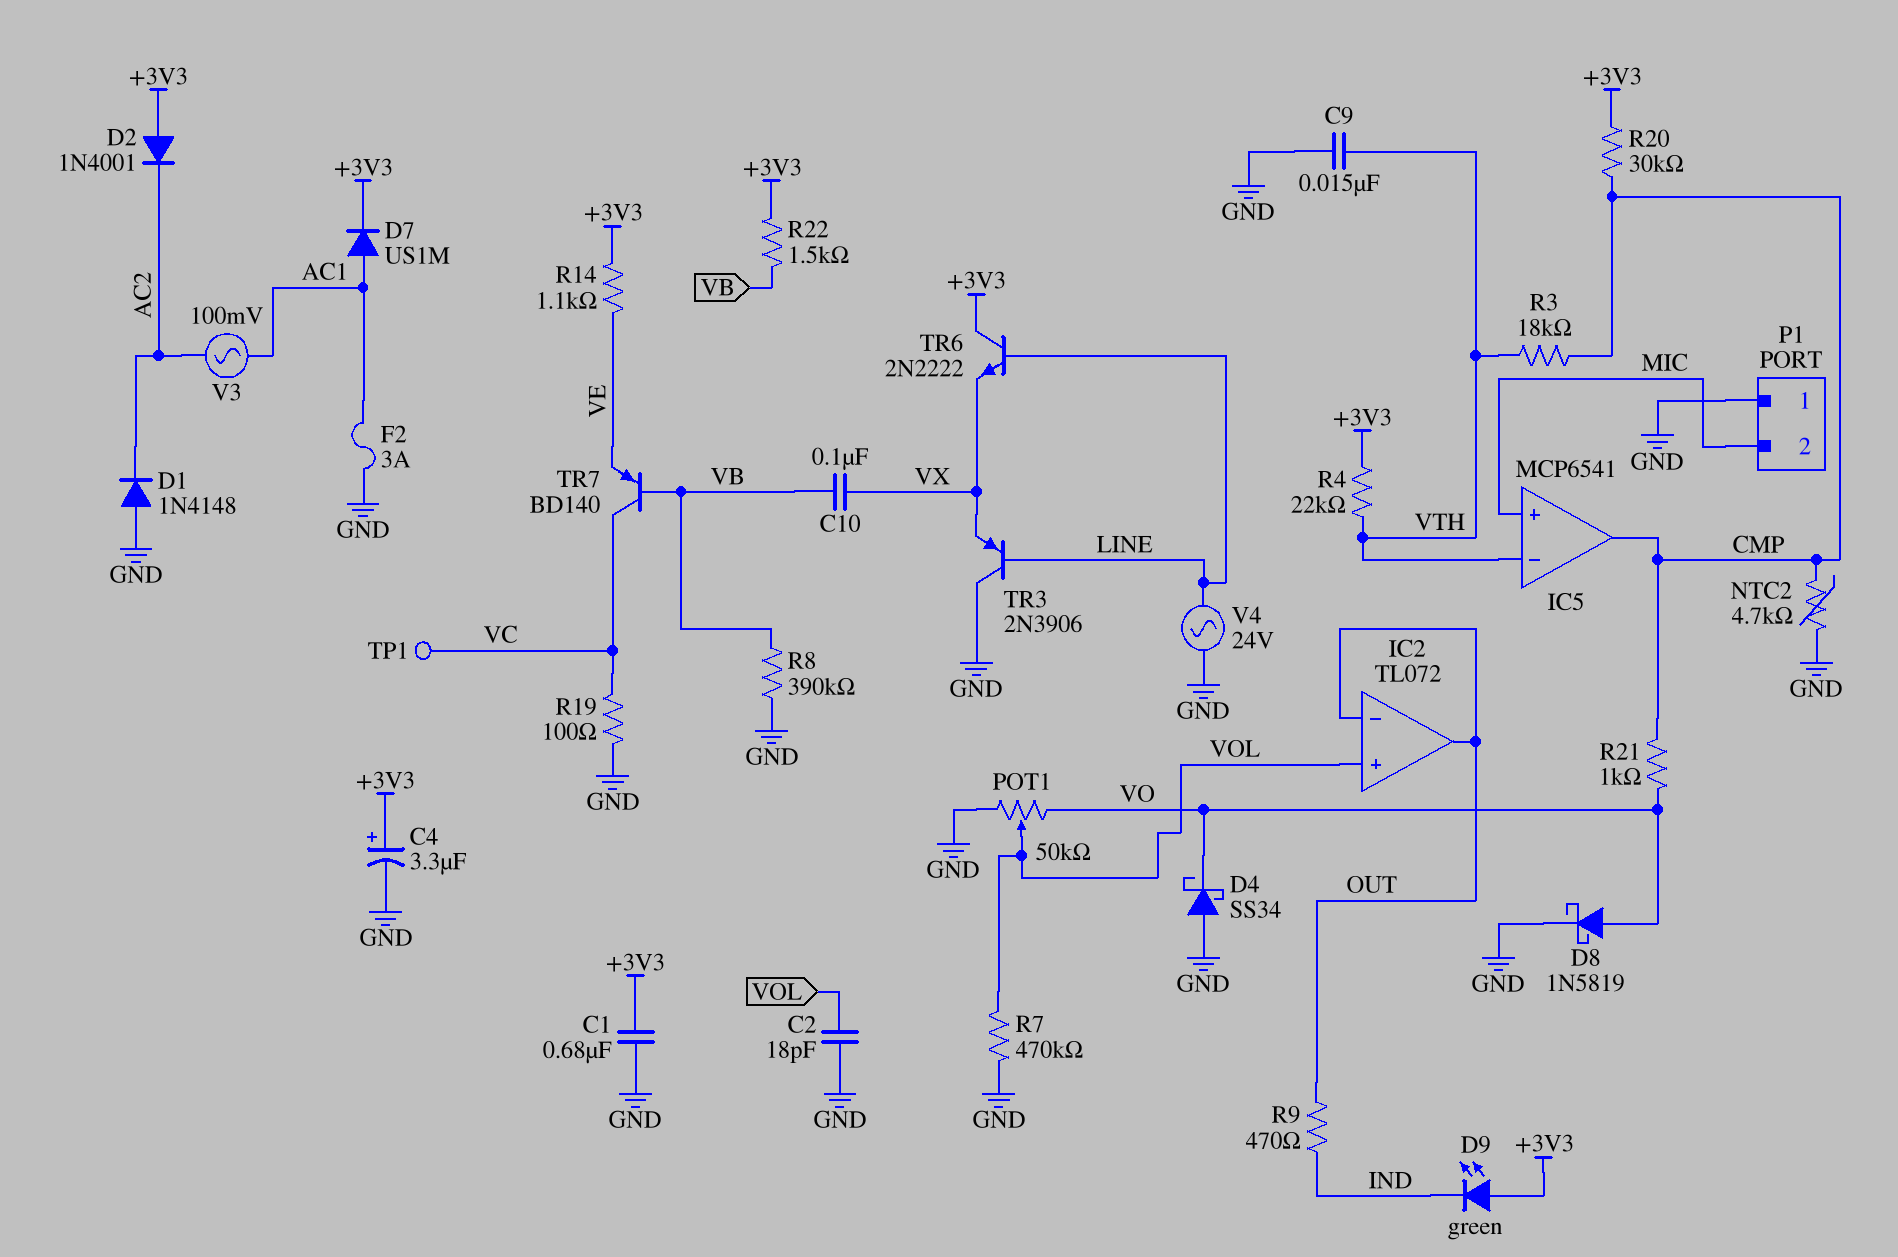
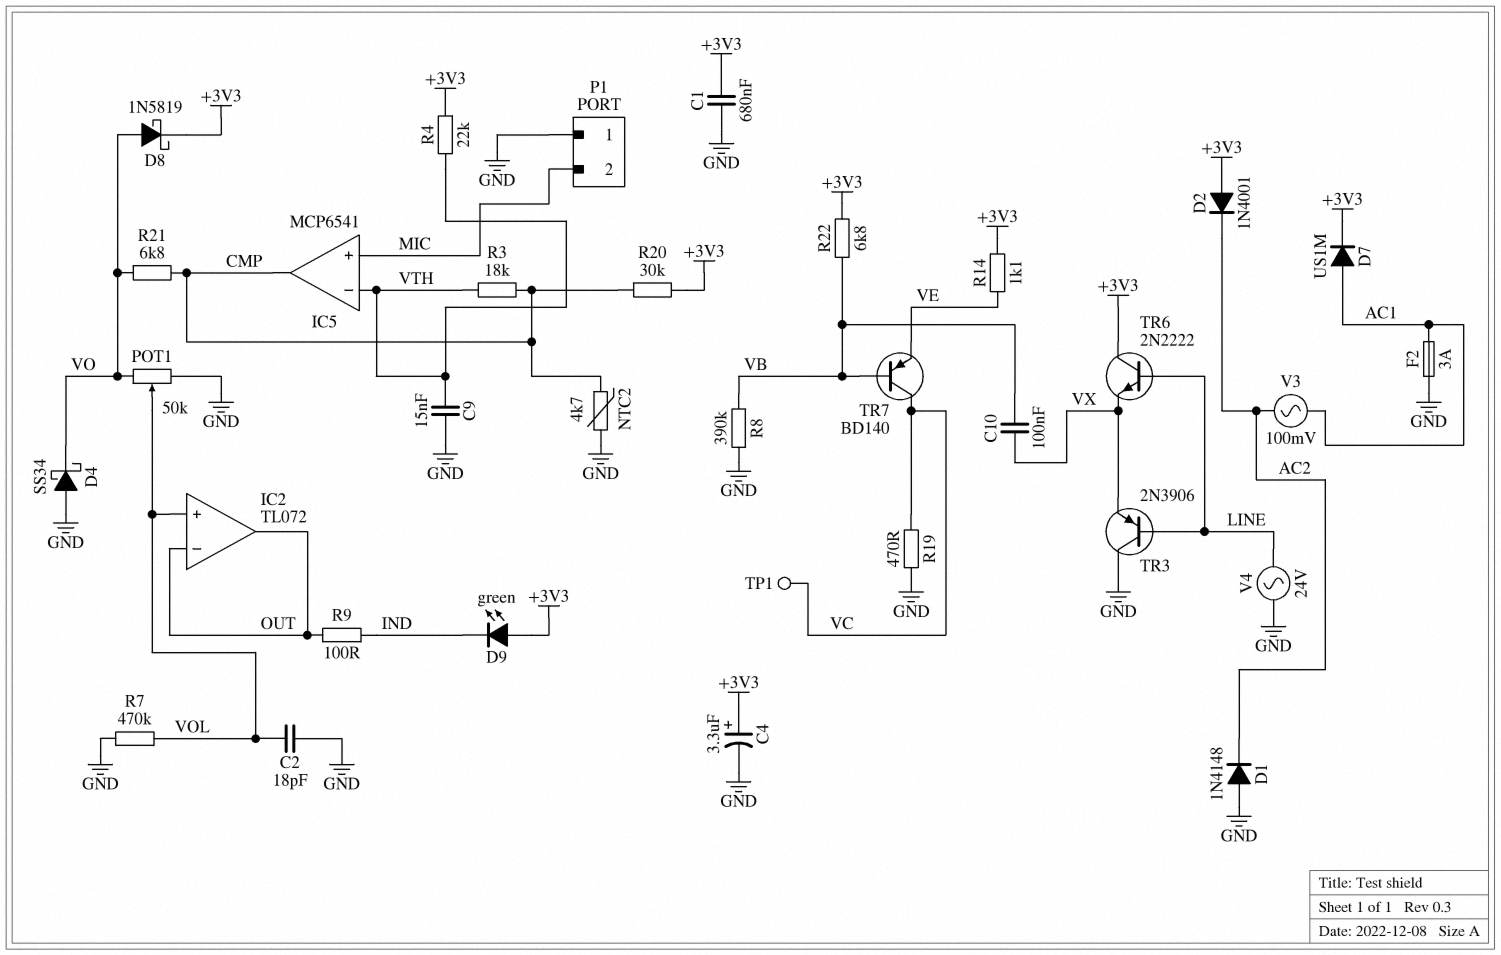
D8: schottky 1N5819 (A VO, K GND) -> schottky 1N5819 (A VO, K +3V3)
R9: 470 (IND, OUT) -> 100 (IND, OUT)
R19: 100 (GND, VC) -> 470 (GND, VC)
R21: 1k (CMP, VO) -> 6.8k (CMP, VO)
R22: 1.5k (+3V3, VB) -> 6.8k (+3V3, VB)

